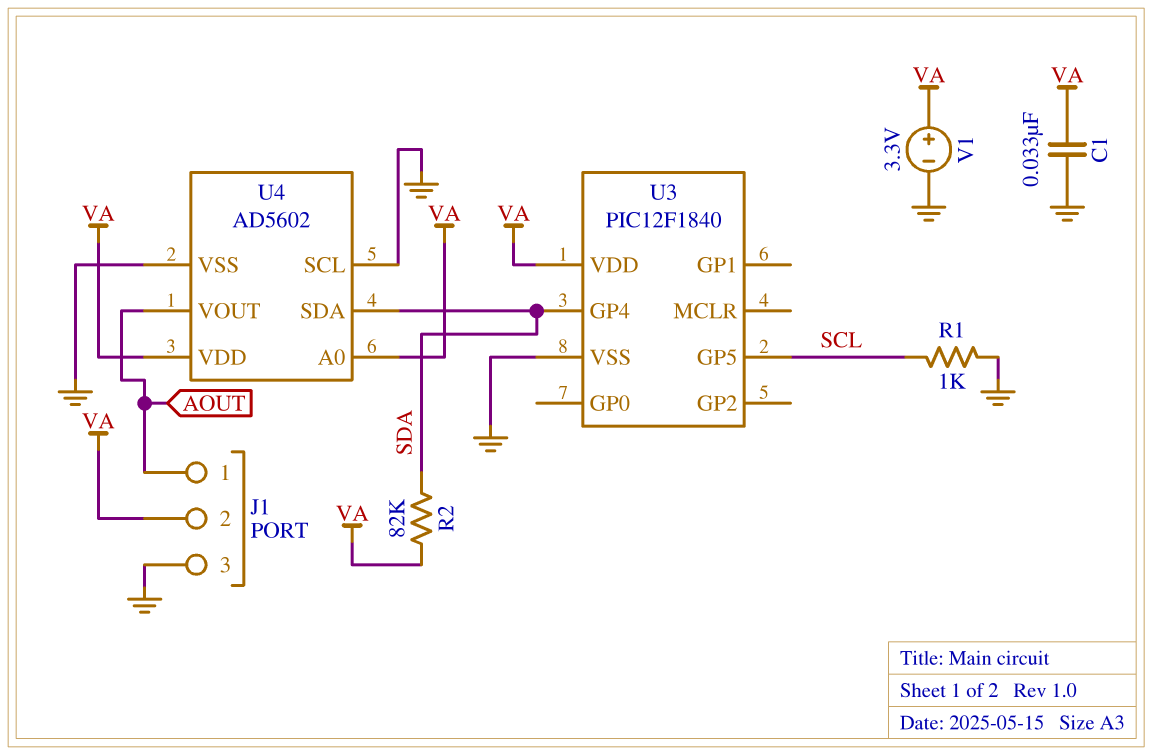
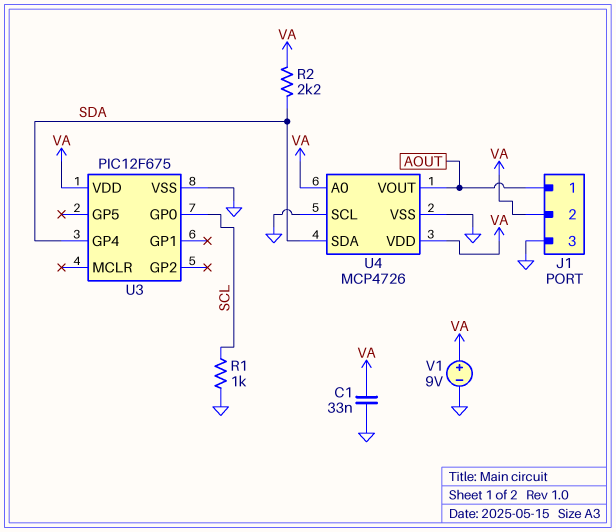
R2: 82k (SDA, VA) -> 2.2k (SDA, VA)
U3: PIC12F1840 -> PIC12F675
U3 pin GP0: none -> SCL
U3 pin GP5: SCL -> none
U4: AD5602 -> MCP4726
V1: 3.3V (plus VA, minus GND) -> 9V (plus VA, minus GND)

